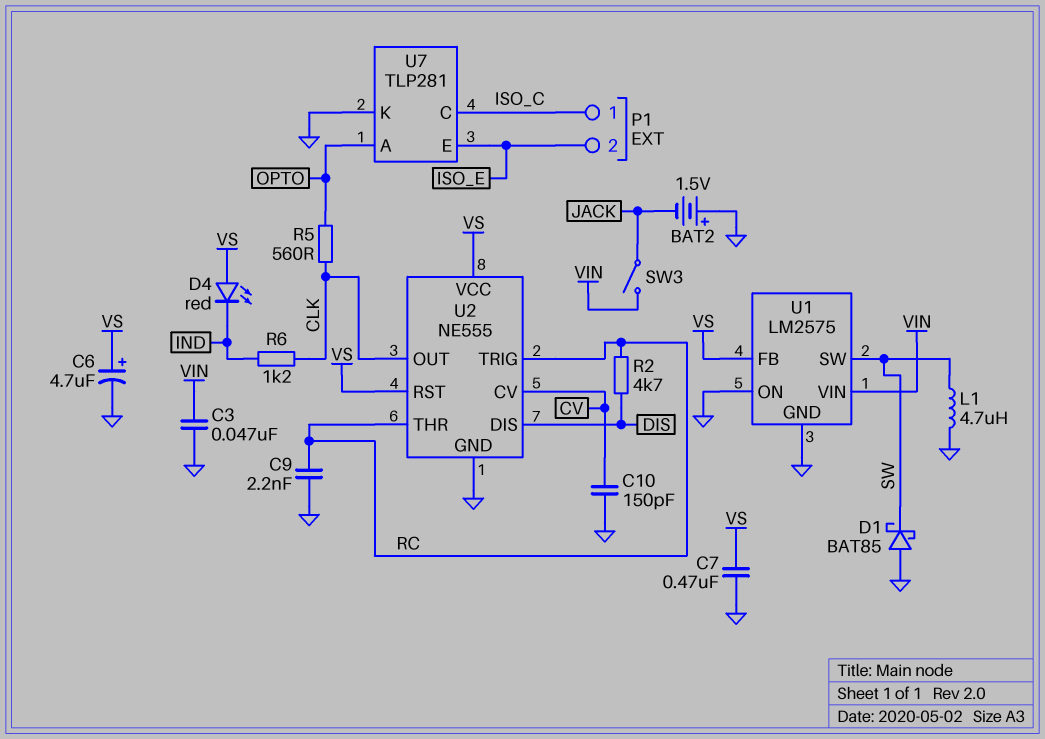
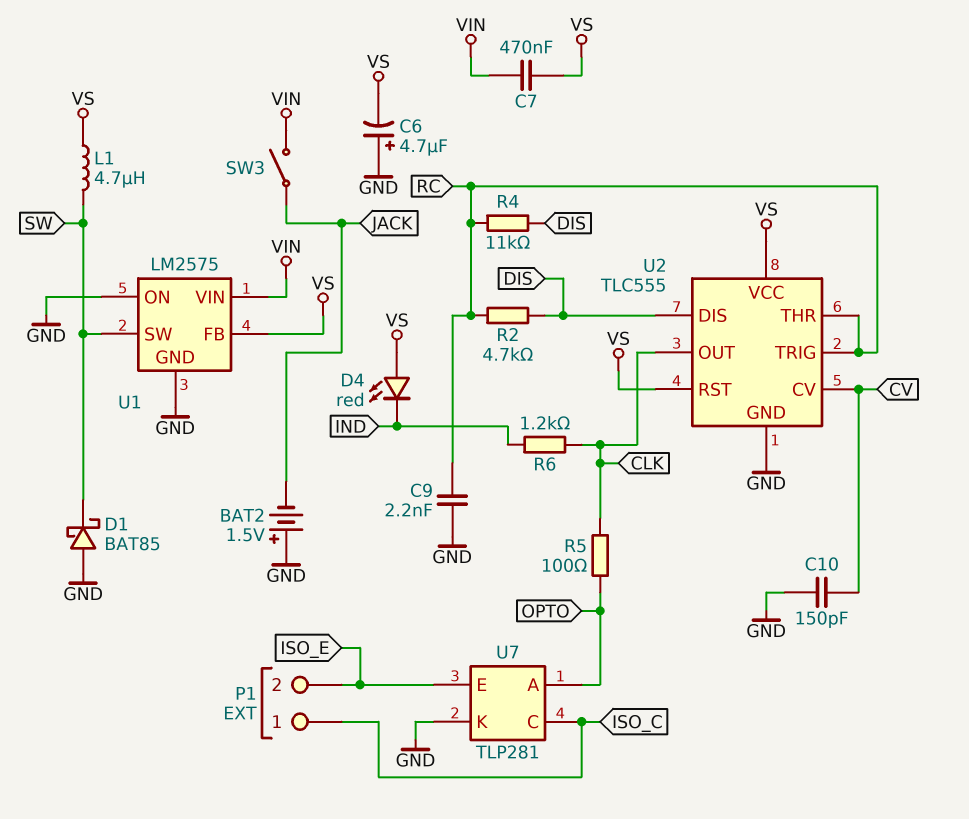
C3: 47nF (GND, VIN) -> none
C6: 4.7uF (plus VS, minus GND) -> 4.7uF (plus GND, minus VS)
C7: 470nF (GND, VS) -> 470nF (VIN, VS)
L1: 4.7uH (GND, SW) -> 4.7uH (SW, VS)
R4: none -> 11k (DIS, RC)
R5: 560 (CLK, OPTO) -> 100 (CLK, OPTO)
U2: NE555 -> TLC555

